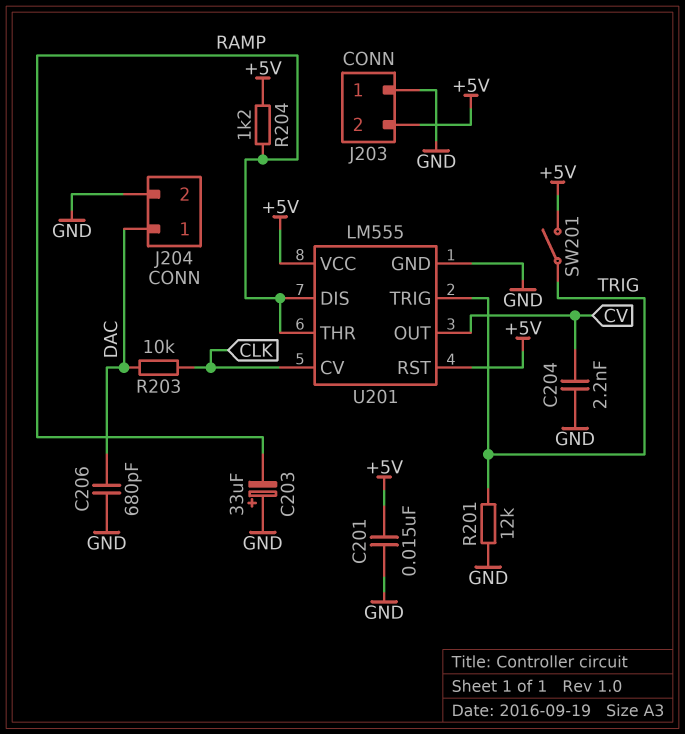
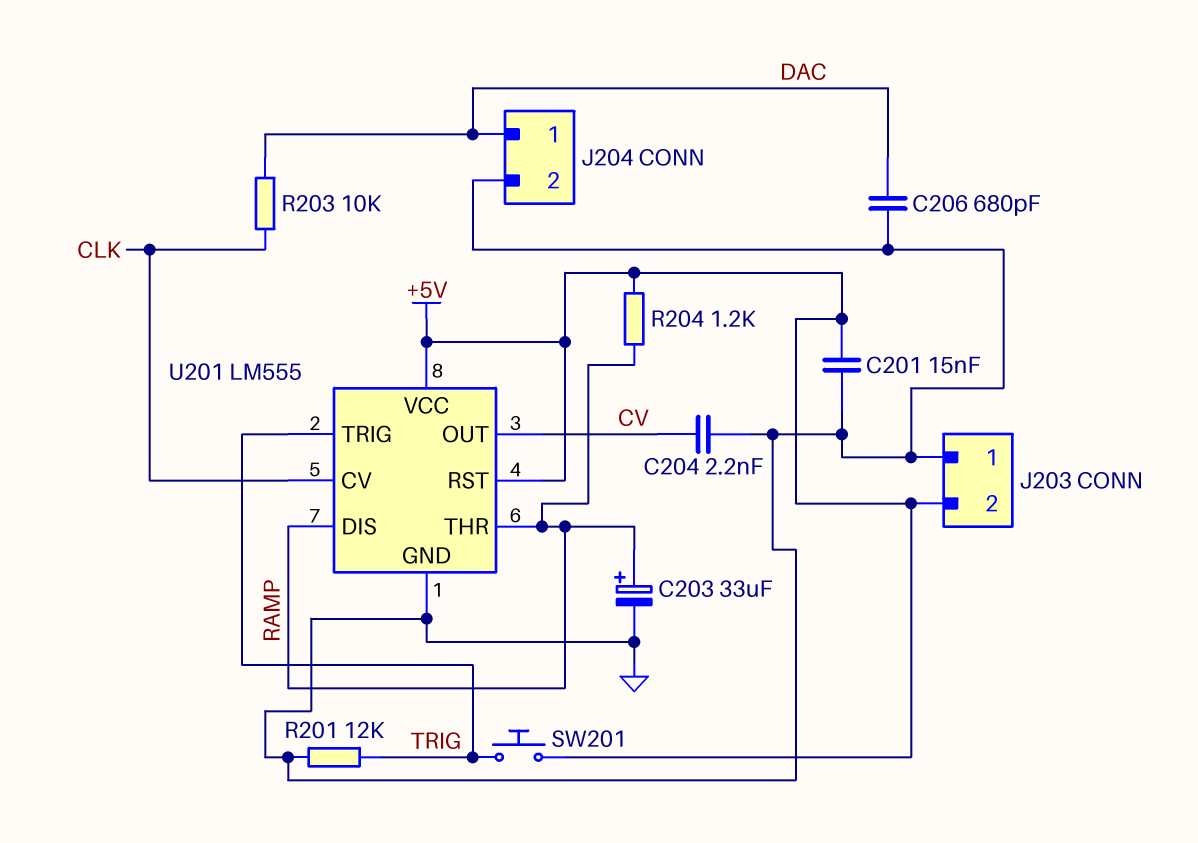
C203: 33uF (plus GND, minus RAMP) -> 33uF (plus RAMP, minus GND)
SW201: switch (+5V, TRIG) -> button (+5V, TRIG)

